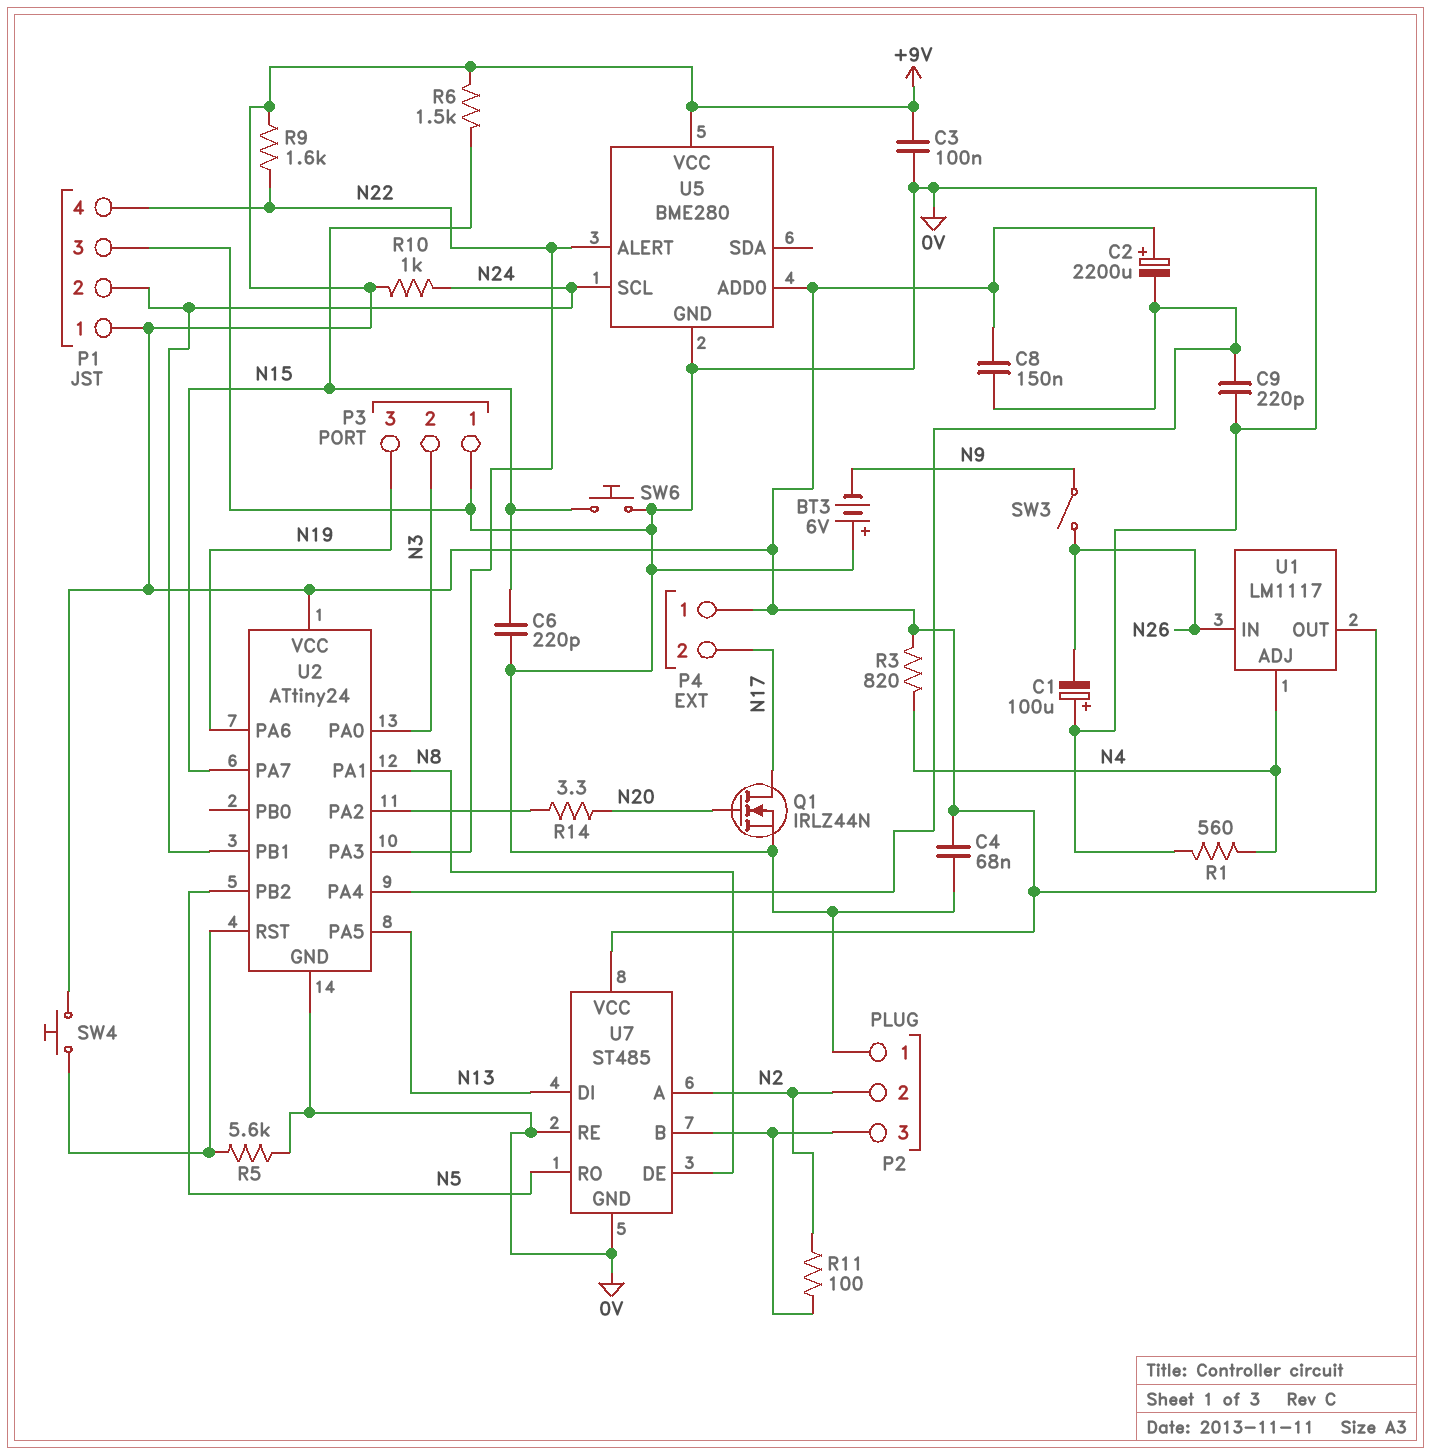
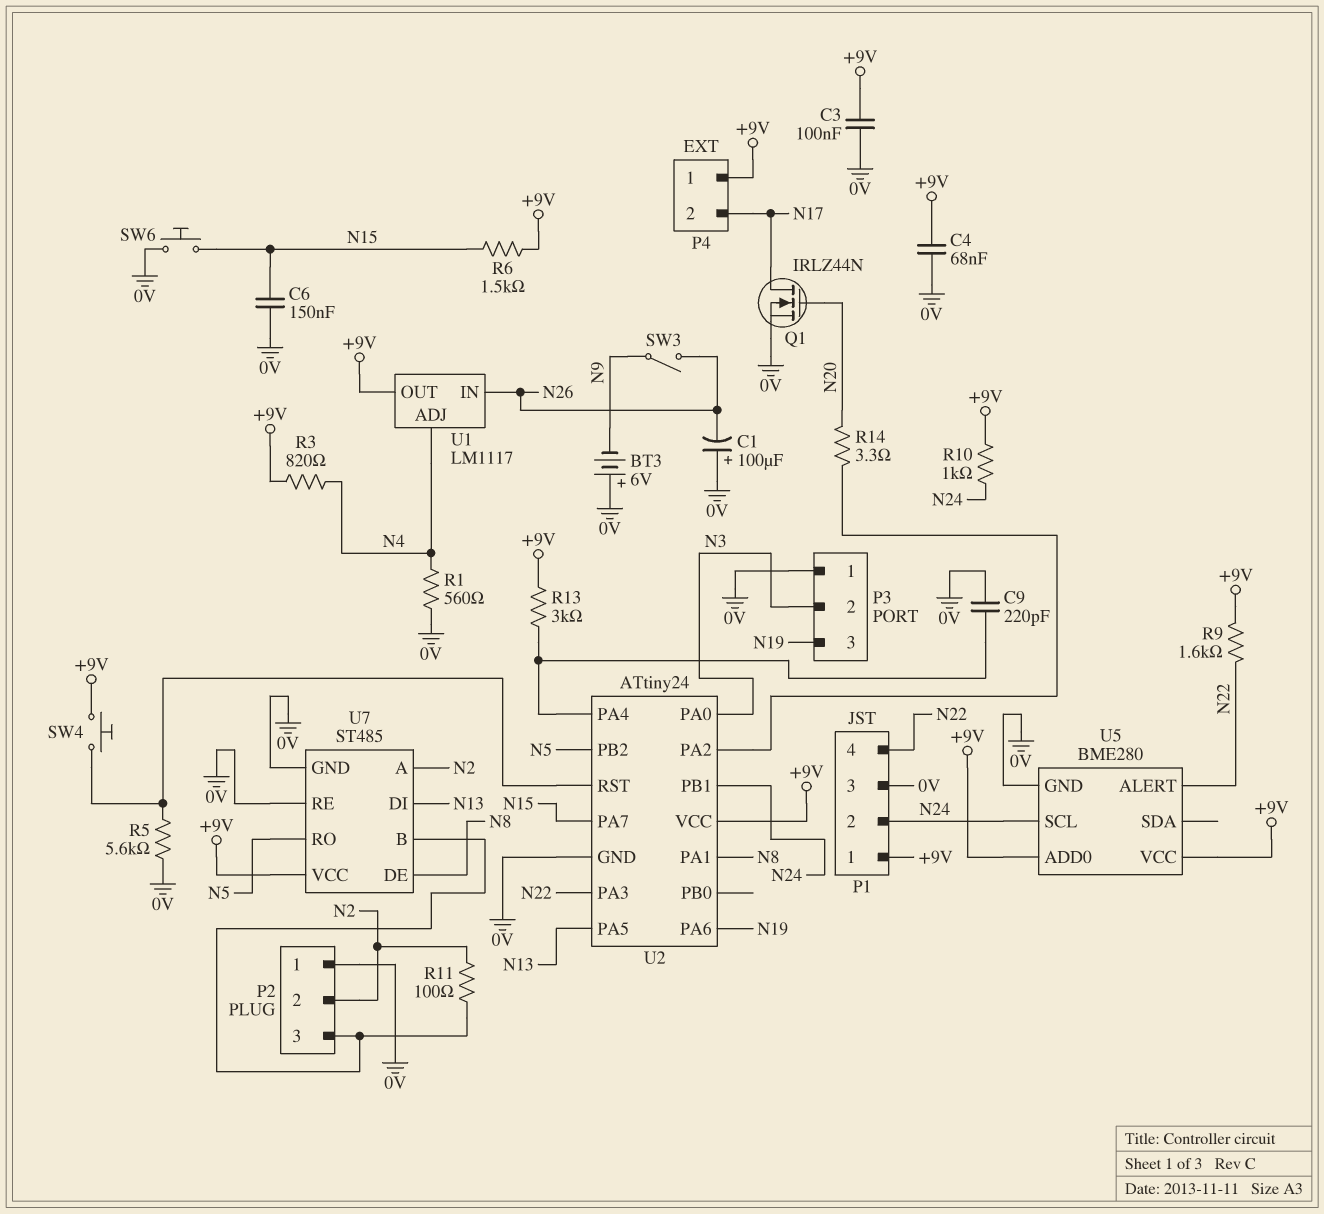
C2: 2200uF (plus +9V, minus U2/PA4) -> none
C6: 220pF (0V, N15) -> 150nF (0V, N15)
C8: 150nF (+9V, U2/PA4) -> none
R13: none -> 3k (+9V, U2/PA4)

